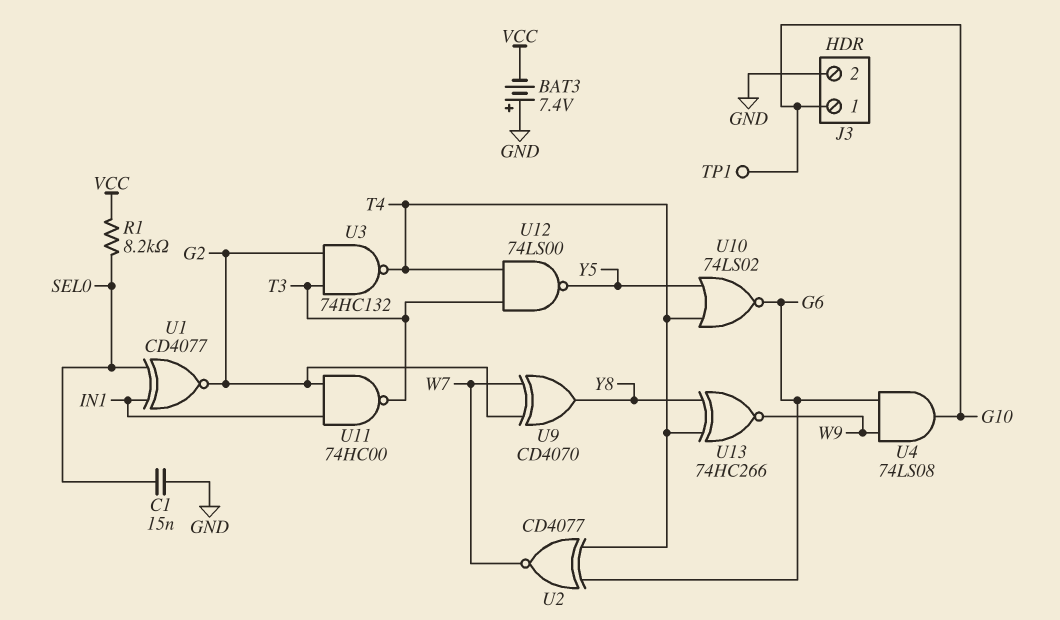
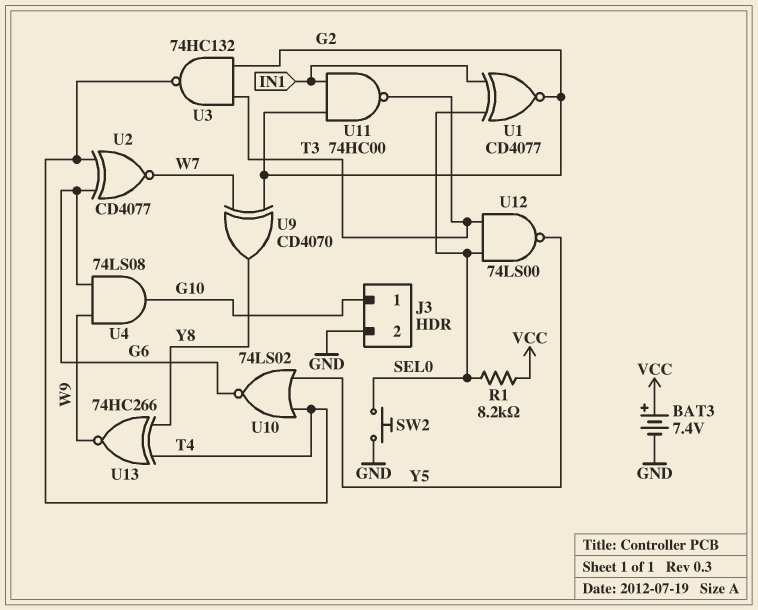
BAT3: 7.4V (plus GND, minus VCC) -> 7.4V (plus VCC, minus GND)
C1: 15nF (GND, SEL0) -> none
SW2: none -> button (GND, SEL0)
TP1: test point (G10) -> none
U12: NAND 74LS00 (in T3, in T4, out Y5) -> NAND 74LS00 (in SEL0, in T3, out Y5)

